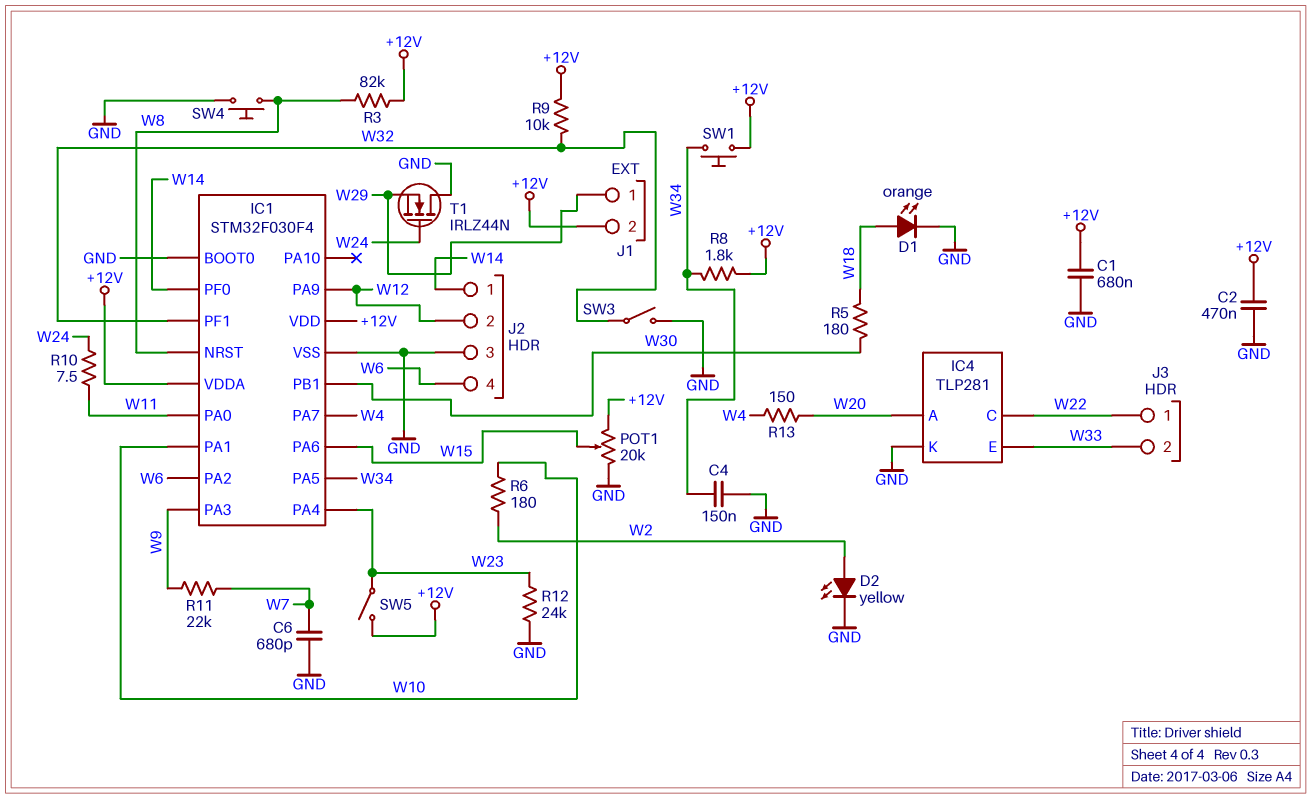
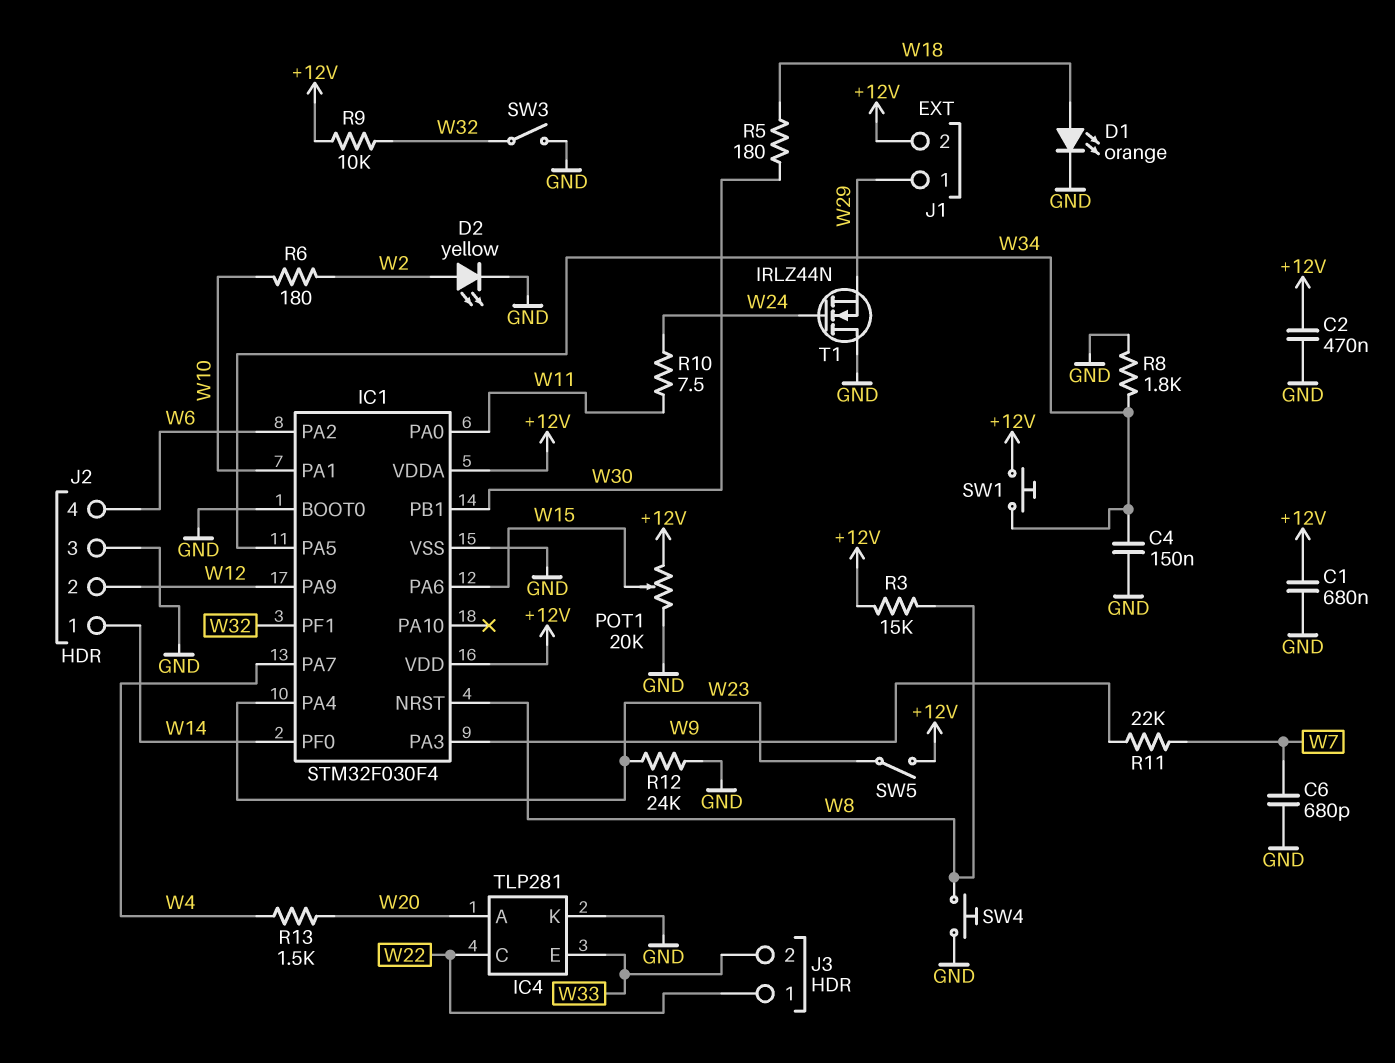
R3: 82k (+12V, W8) -> 15k (+12V, W8)
R8: 1.8k (+12V, W34) -> 1.8k (GND, W34)
R13: 150 (W4, W20) -> 1.5k (W4, W20)

